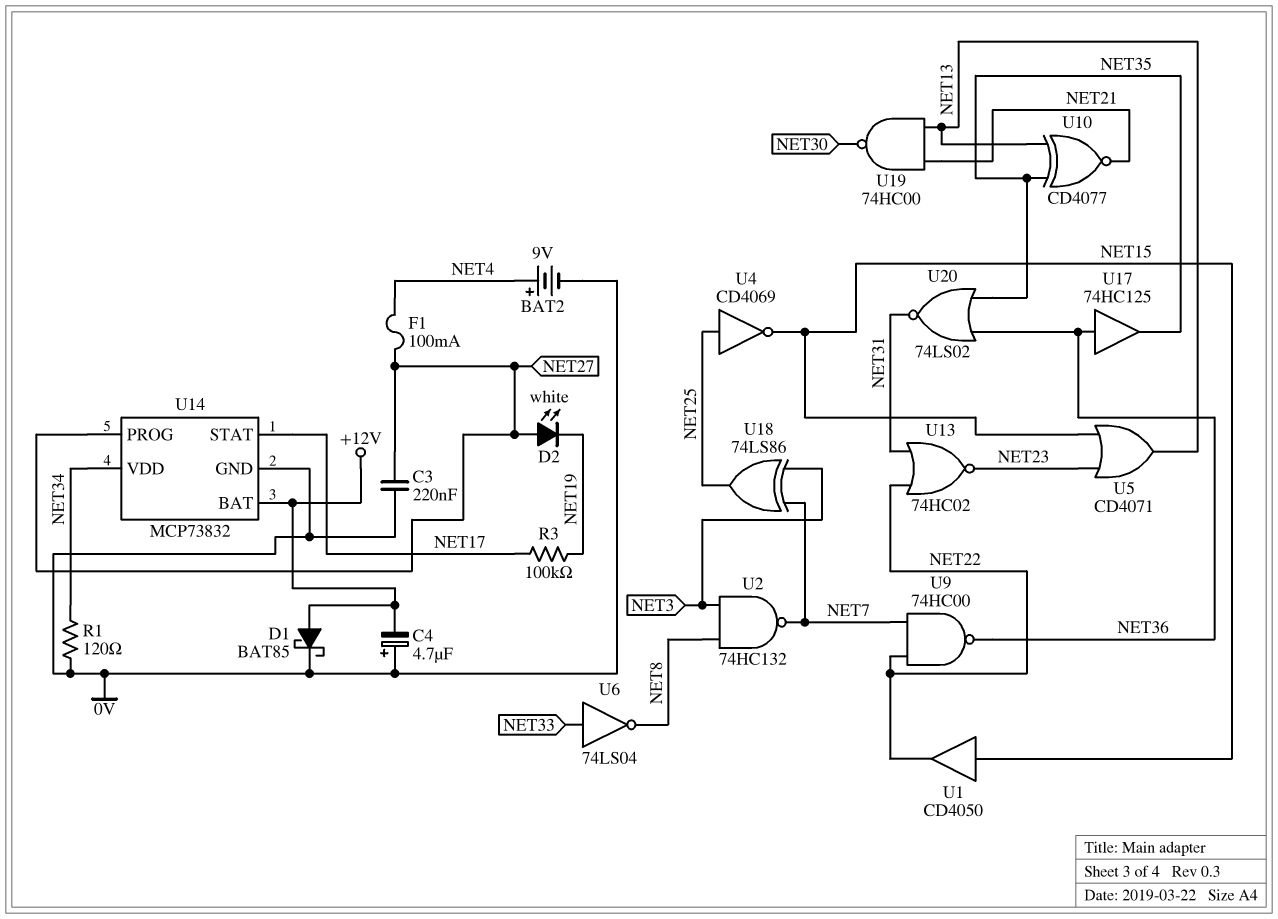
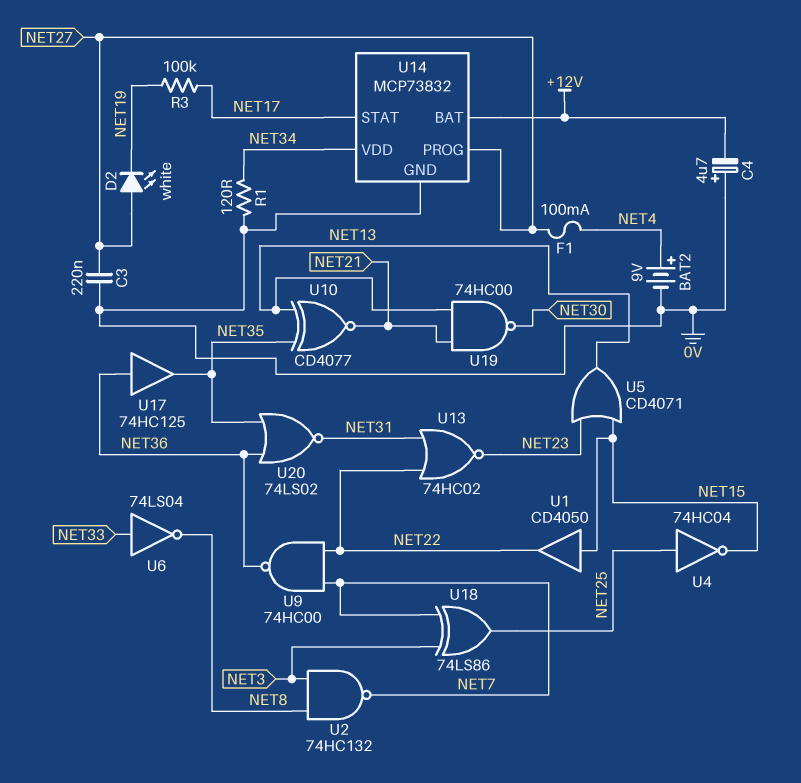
D1: schottky BAT85 (A +12V, K 0V) -> none
U4: NOT CD4069 (in NET25, out NET15) -> NOT 74HC04 (in NET25, out NET15)

